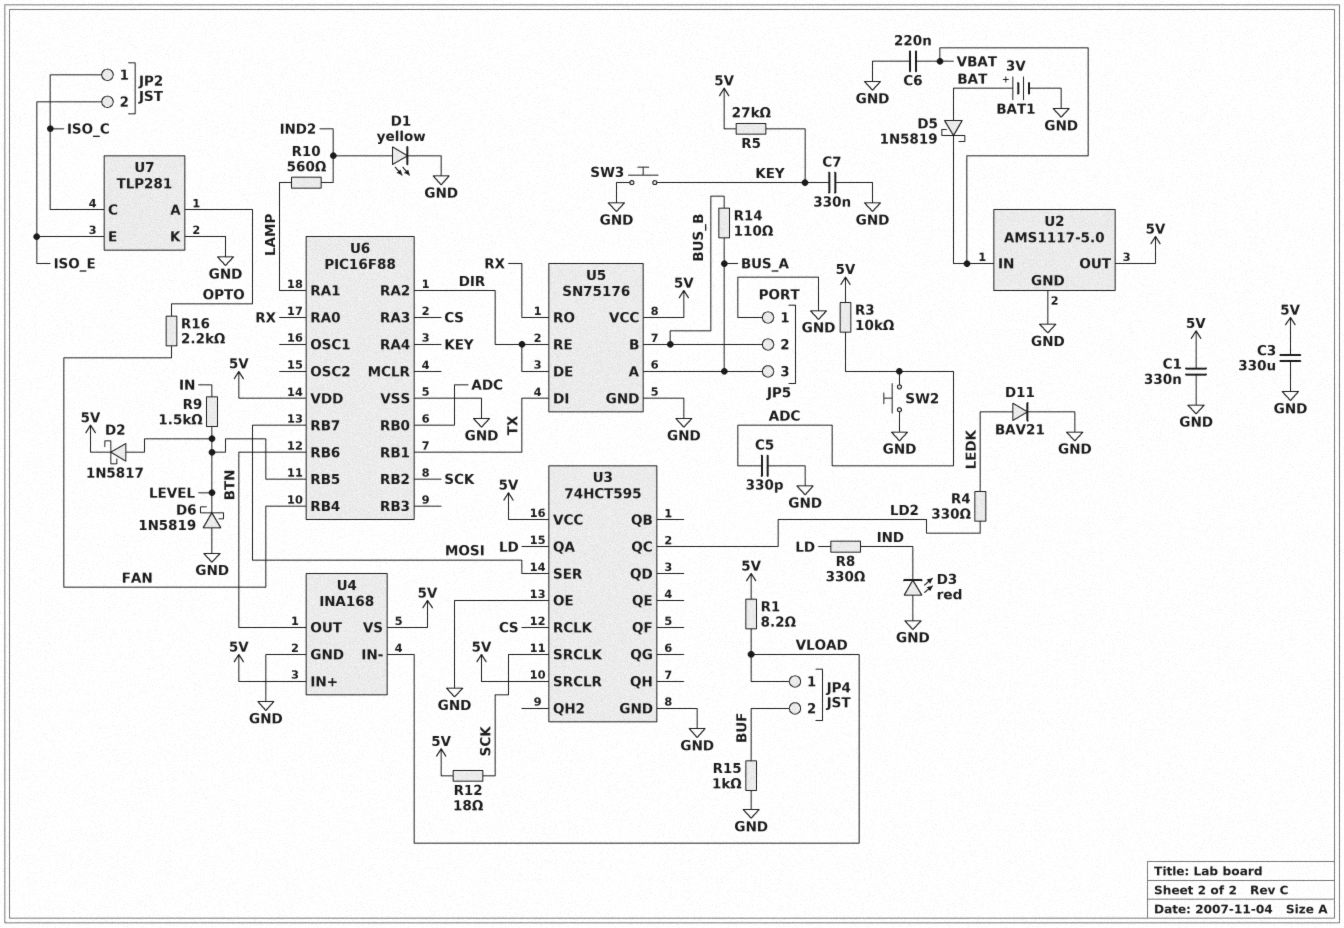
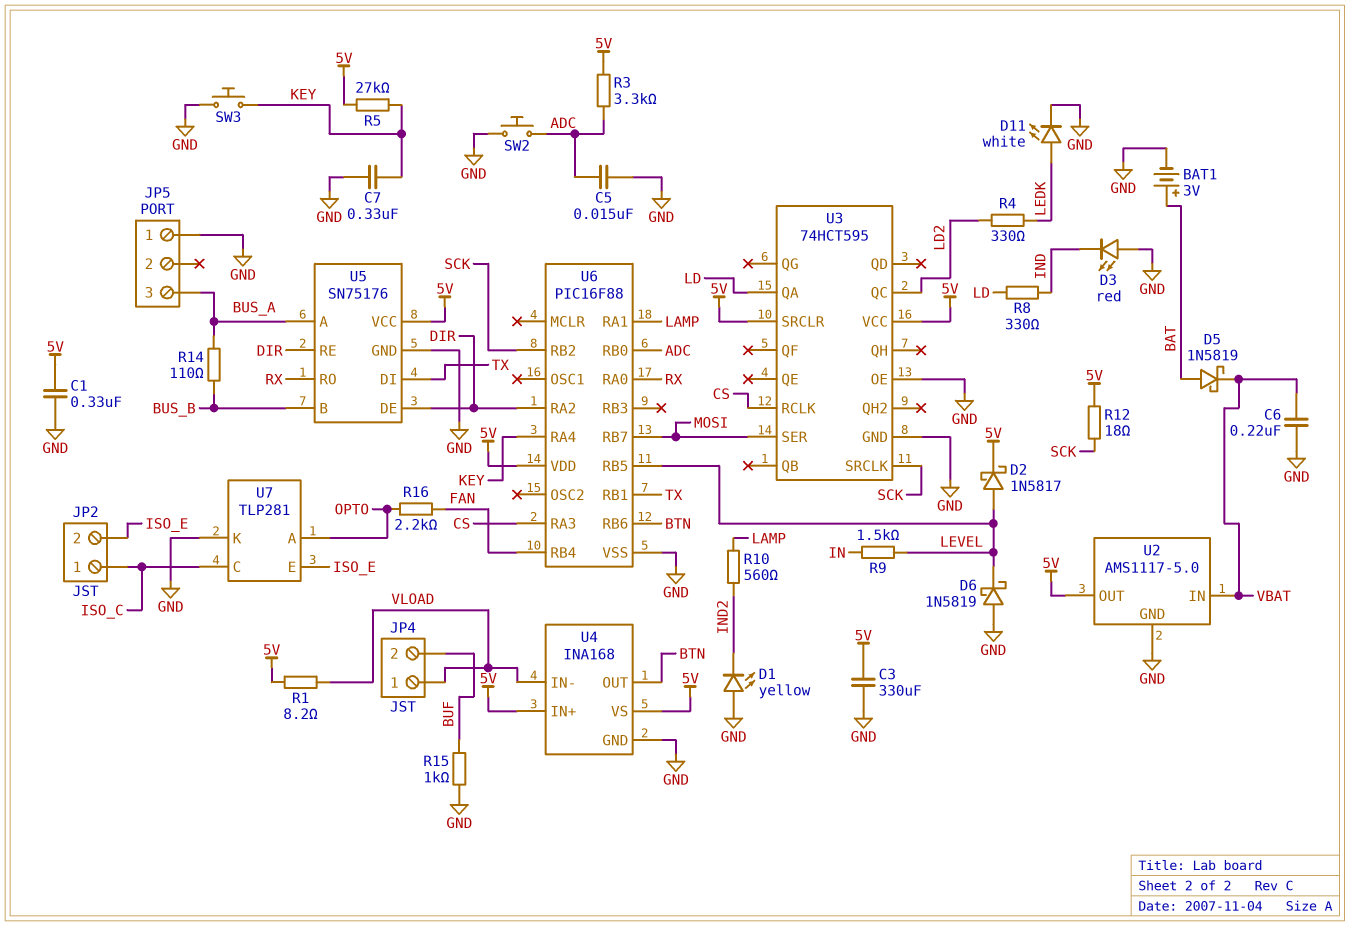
C5: 330pF (ADC, GND) -> 15nF (ADC, GND)
D1: LED yellow (A IND2, K GND) -> LED yellow (A GND, K IND2)
D11: diode BAV21 (A LEDK, K GND) -> LED white (A LEDK, K GND)
JP5 pin 2: BUS_B -> none
R3: 10k (5V, ADC) -> 3.3k (5V, ADC)

